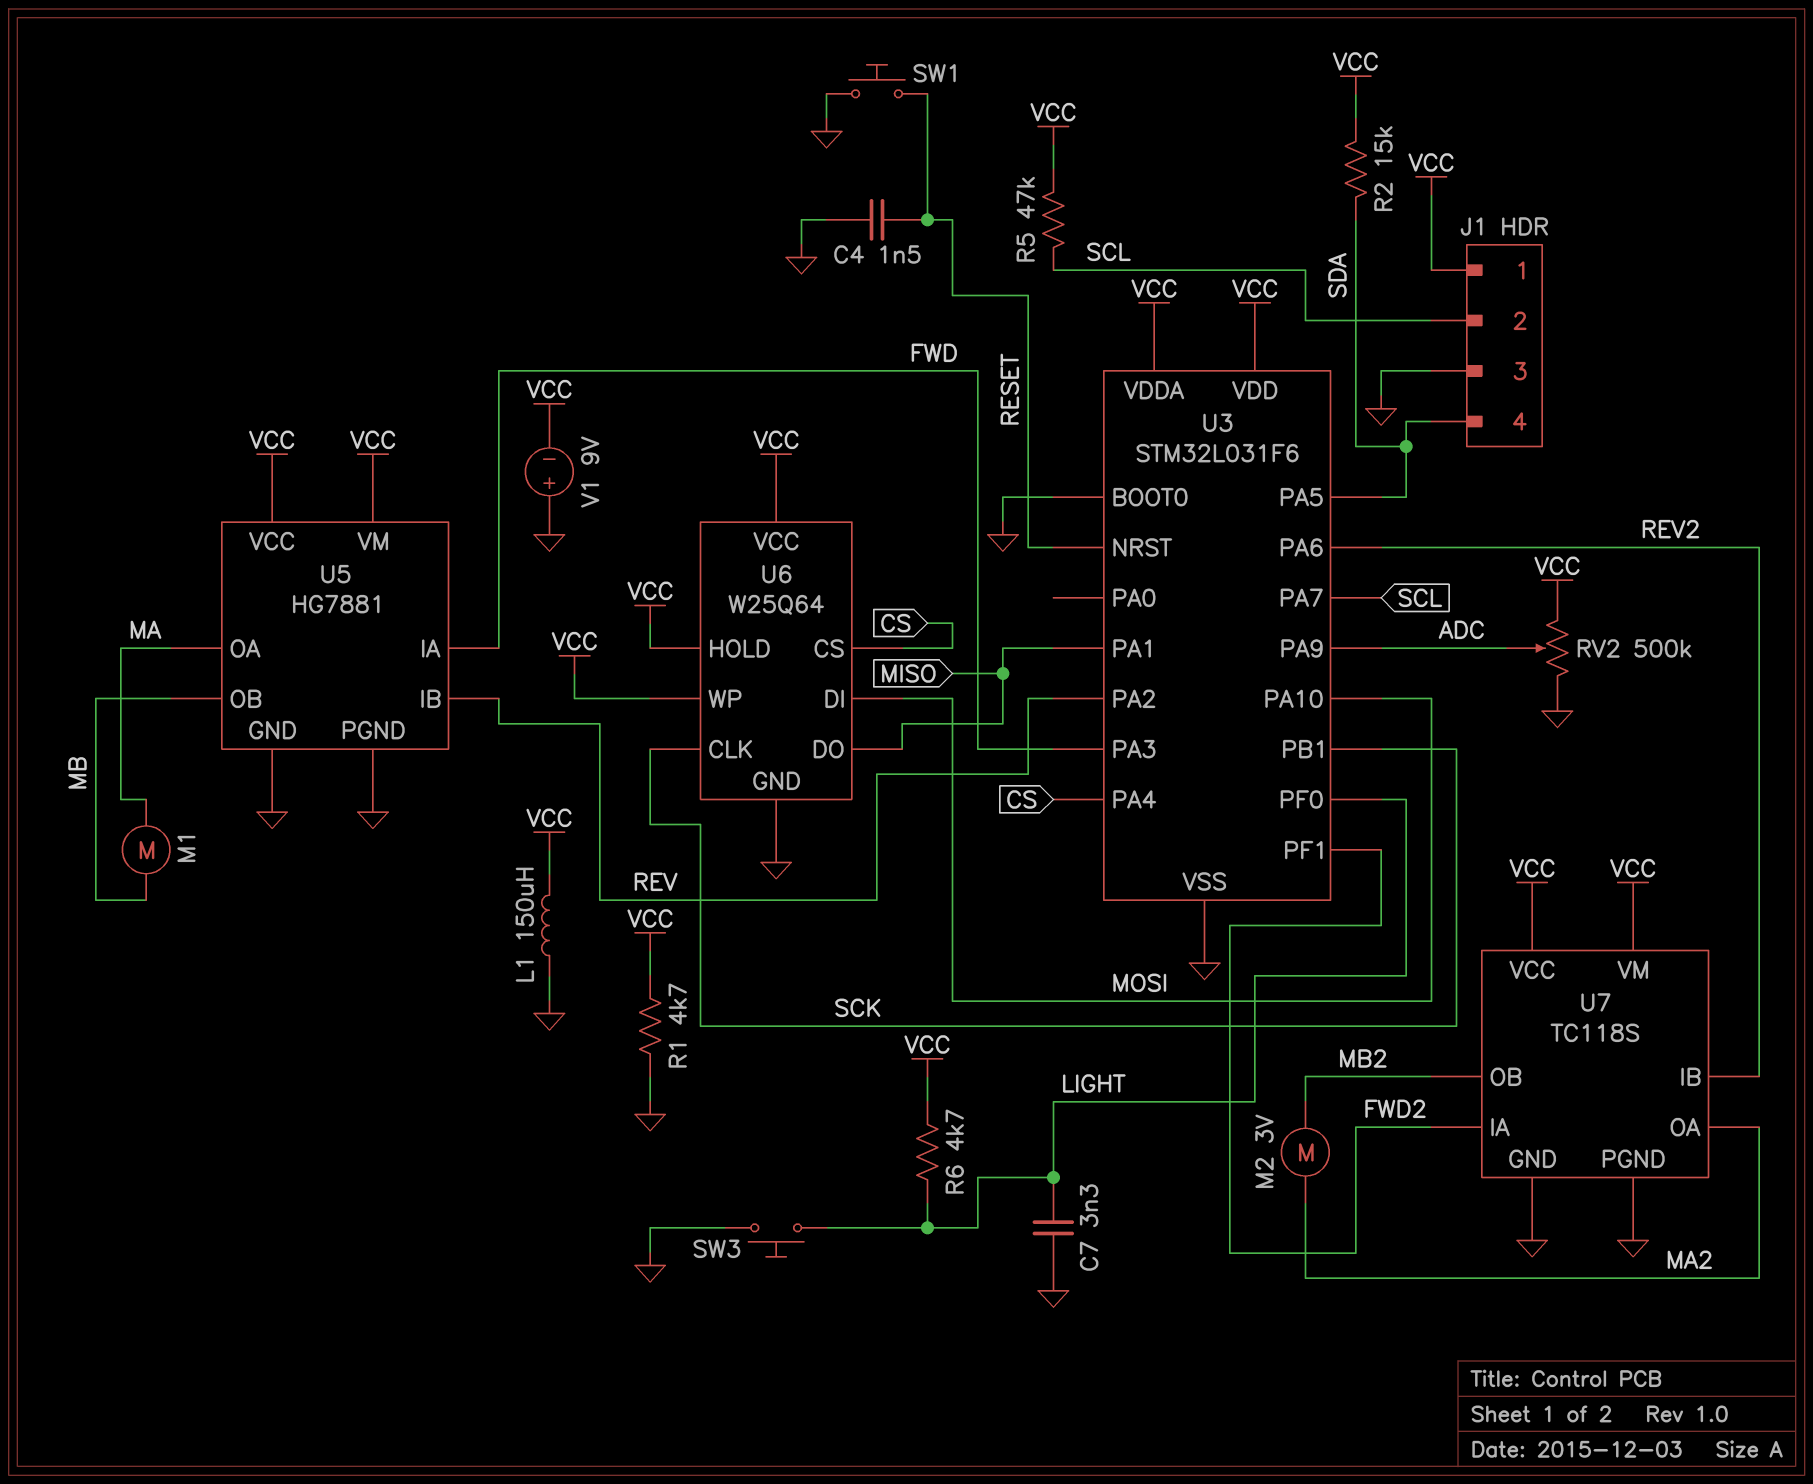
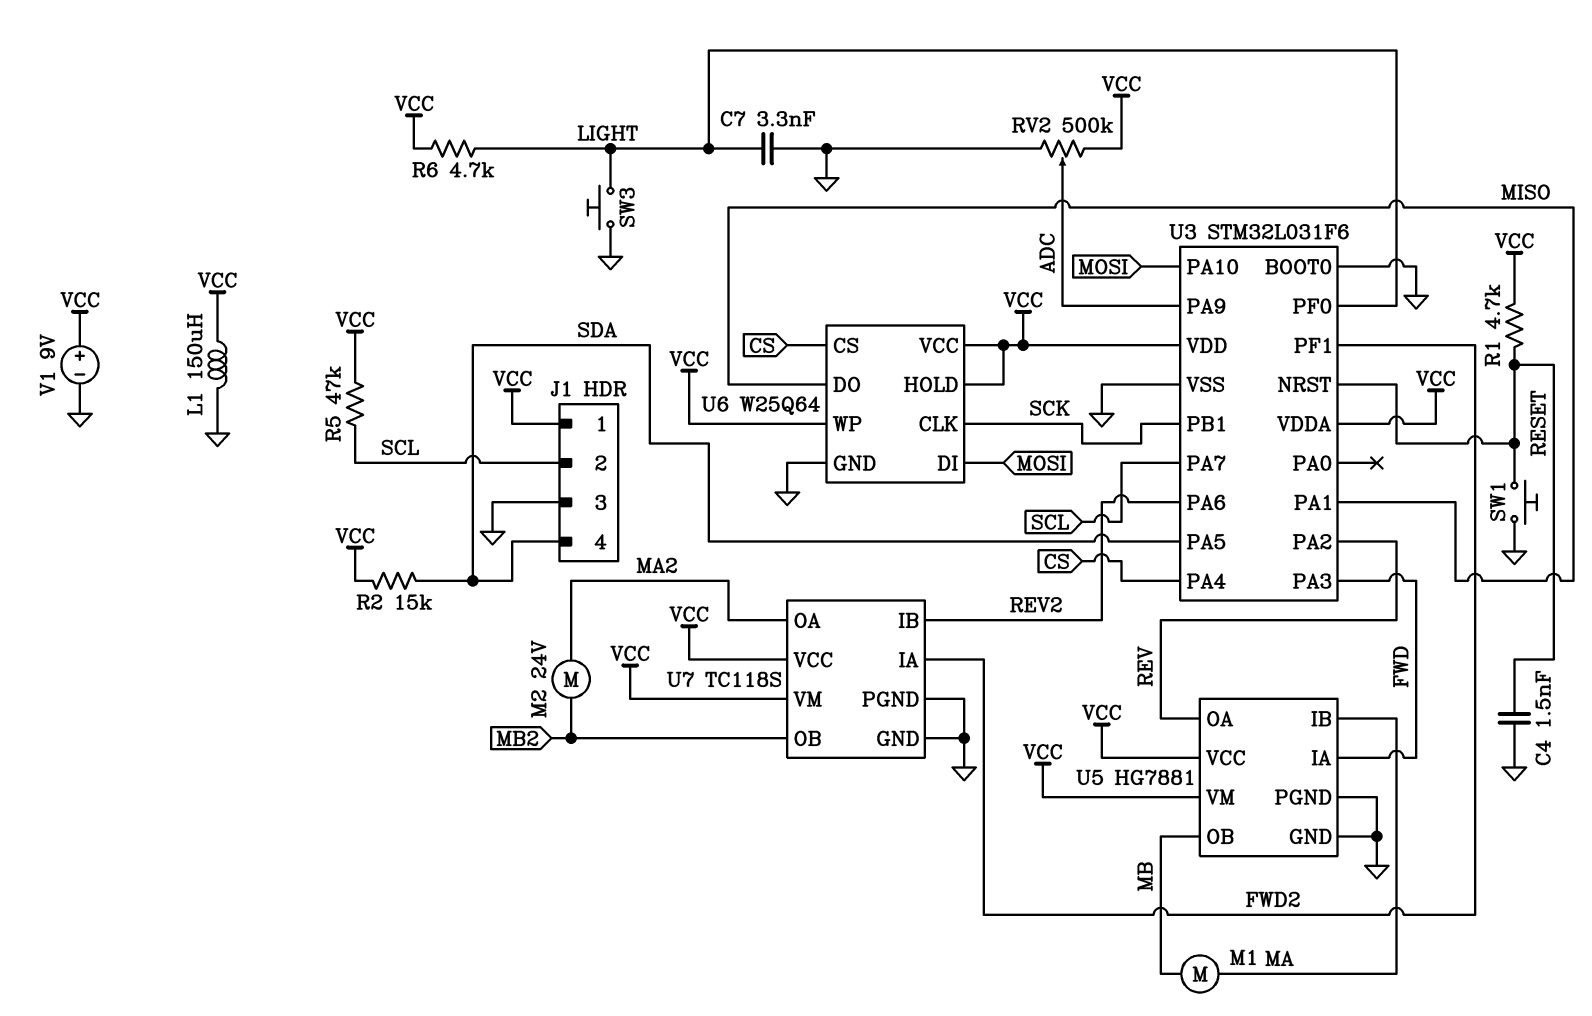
M2: motor 3V (MA2, MB2) -> motor 24V (MA2, MB2)
R1: 4.7k (GND, VCC) -> 4.7k (RESET, VCC)
U5 pin IB: REV -> MA
U5 pin OA: MA -> REV
V1: 9V (plus GND, minus VCC) -> 9V (plus VCC, minus GND)

